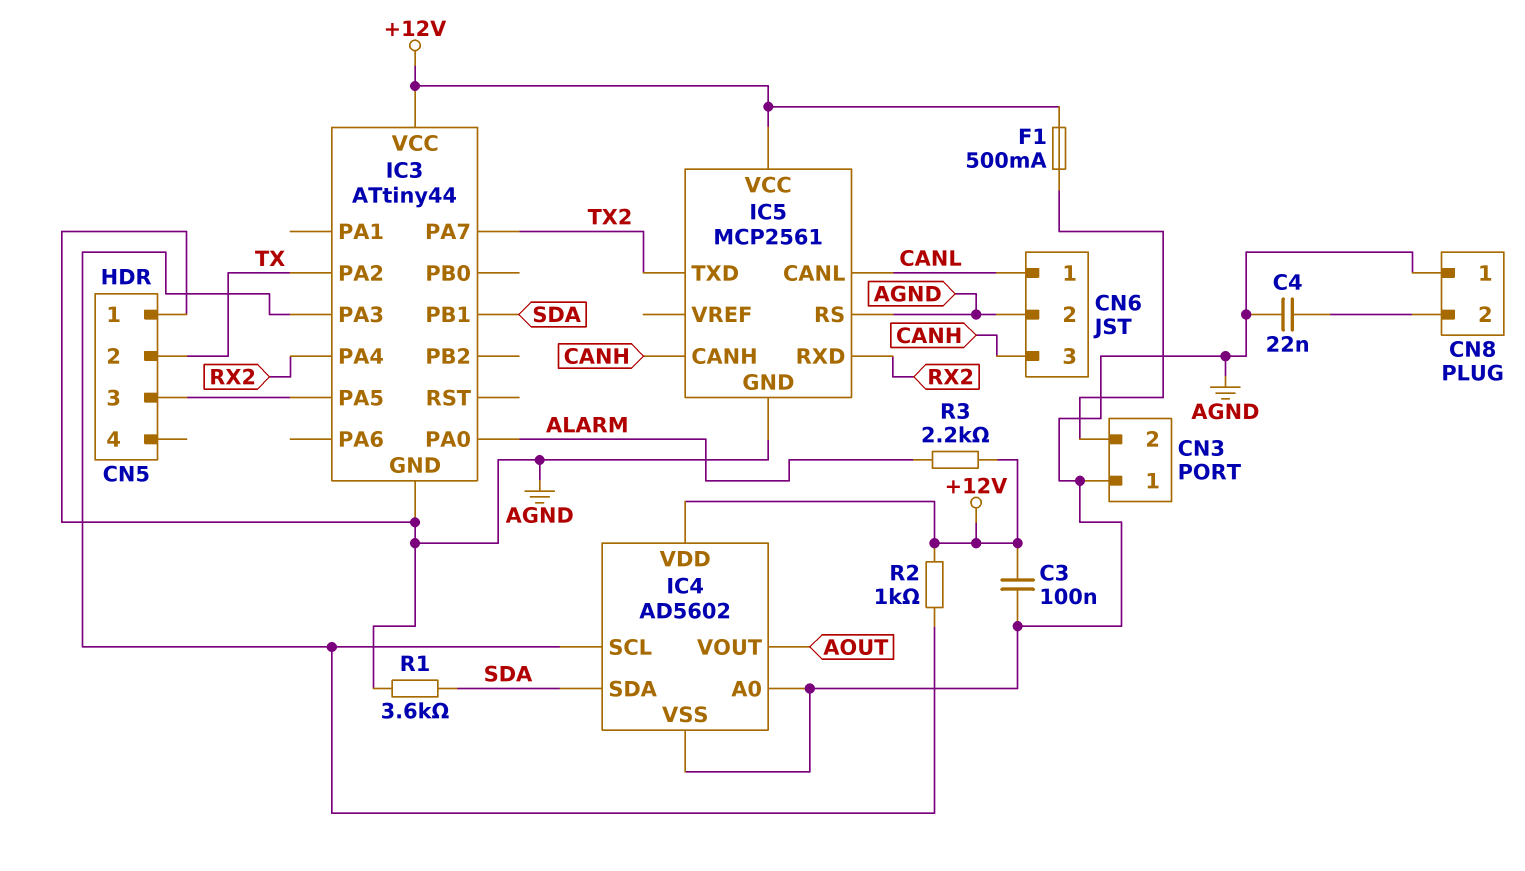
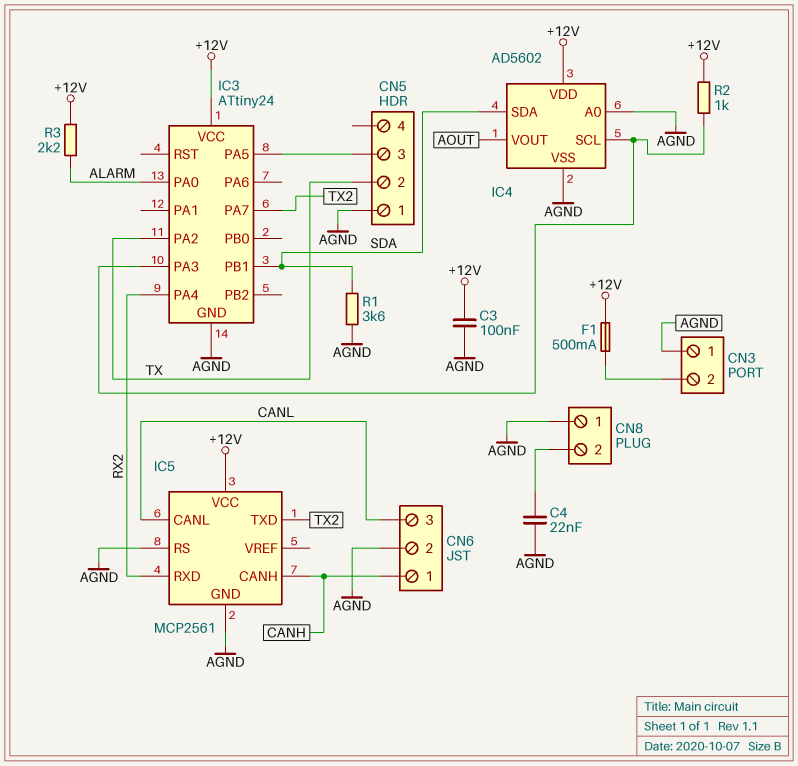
CN6 pin 1: CANL -> CANH
CN6 pin 3: CANH -> CANL
IC3: ATtiny44 -> ATtiny24

